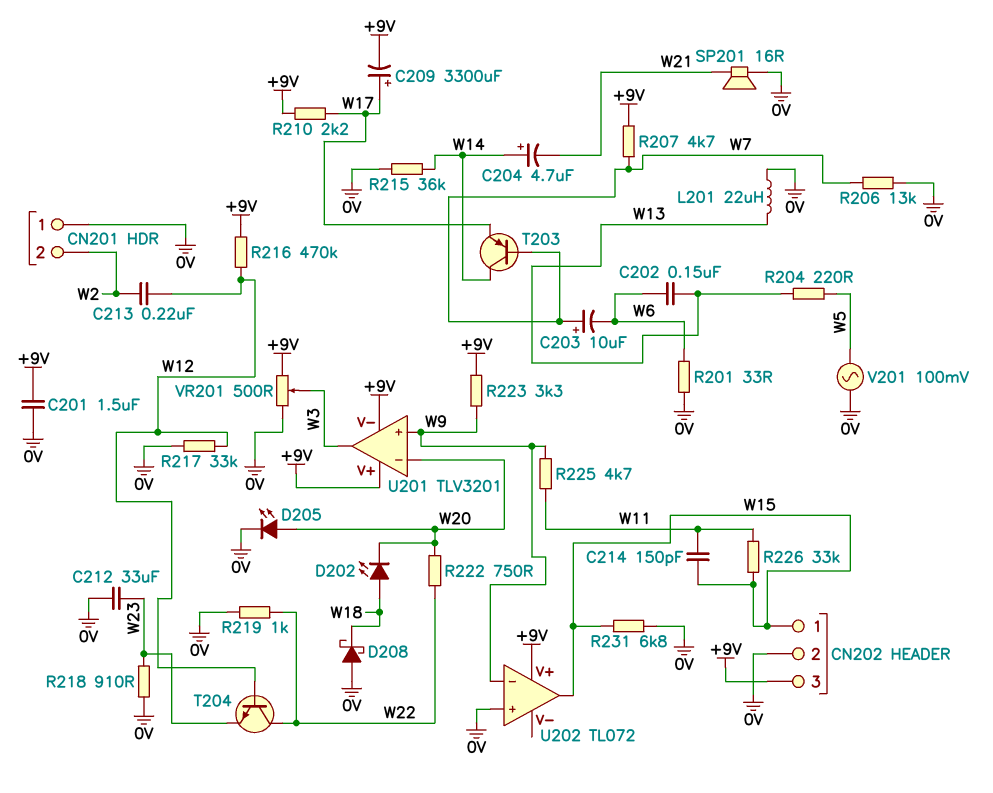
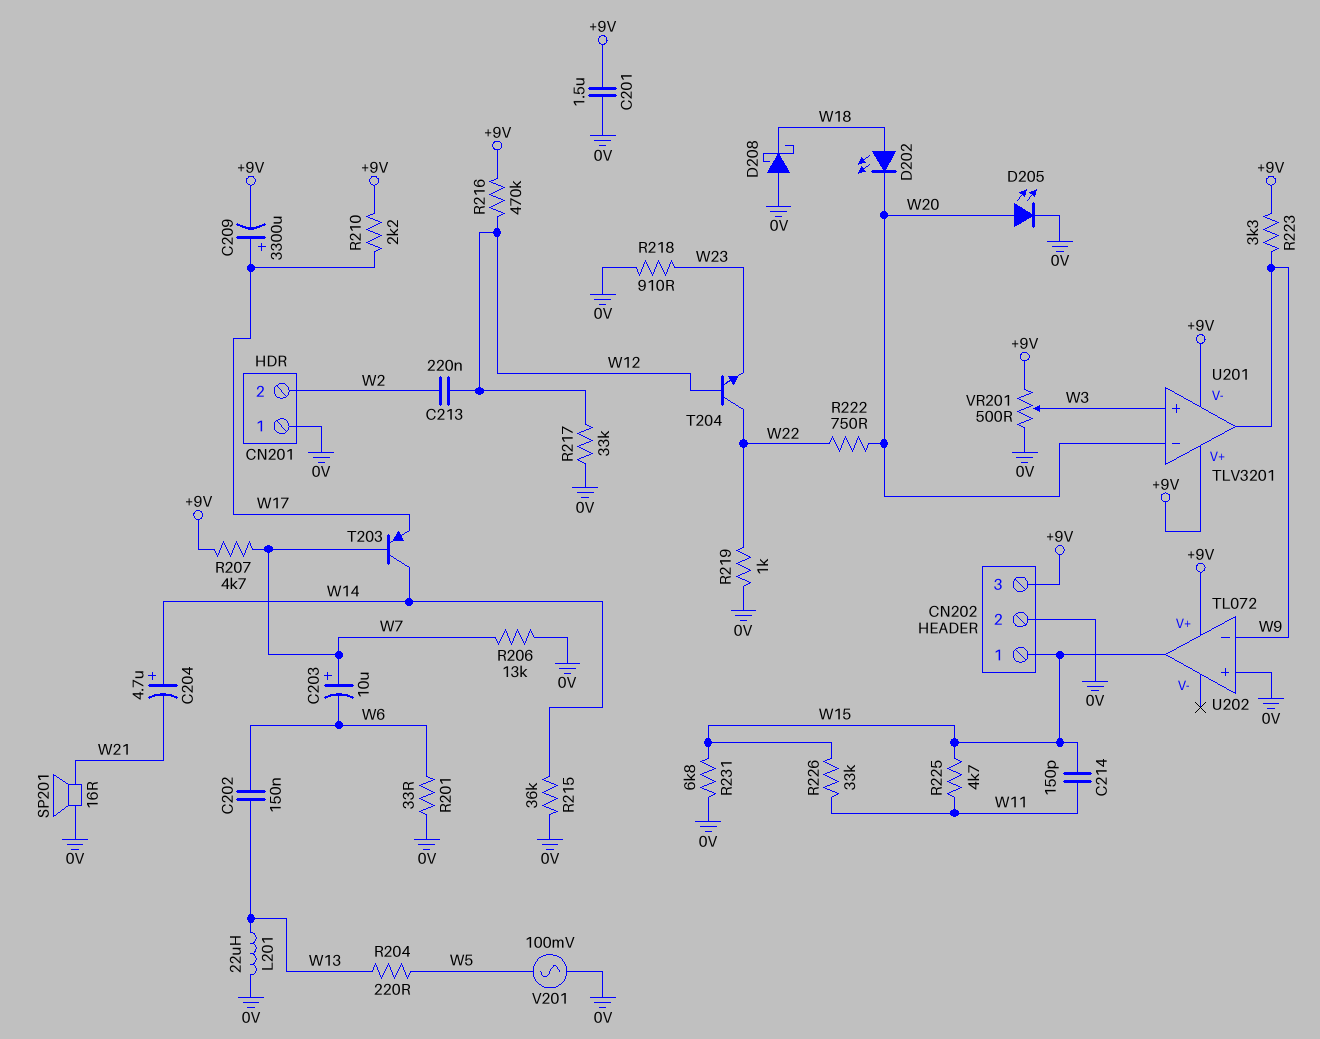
C212: 33uF (0V, W23) -> none
R225: 4.7k (W9, W11) -> 4.7k (W11, W15)
U201 pin in+: W9 -> W3
U201 pin out: W3 -> W9

